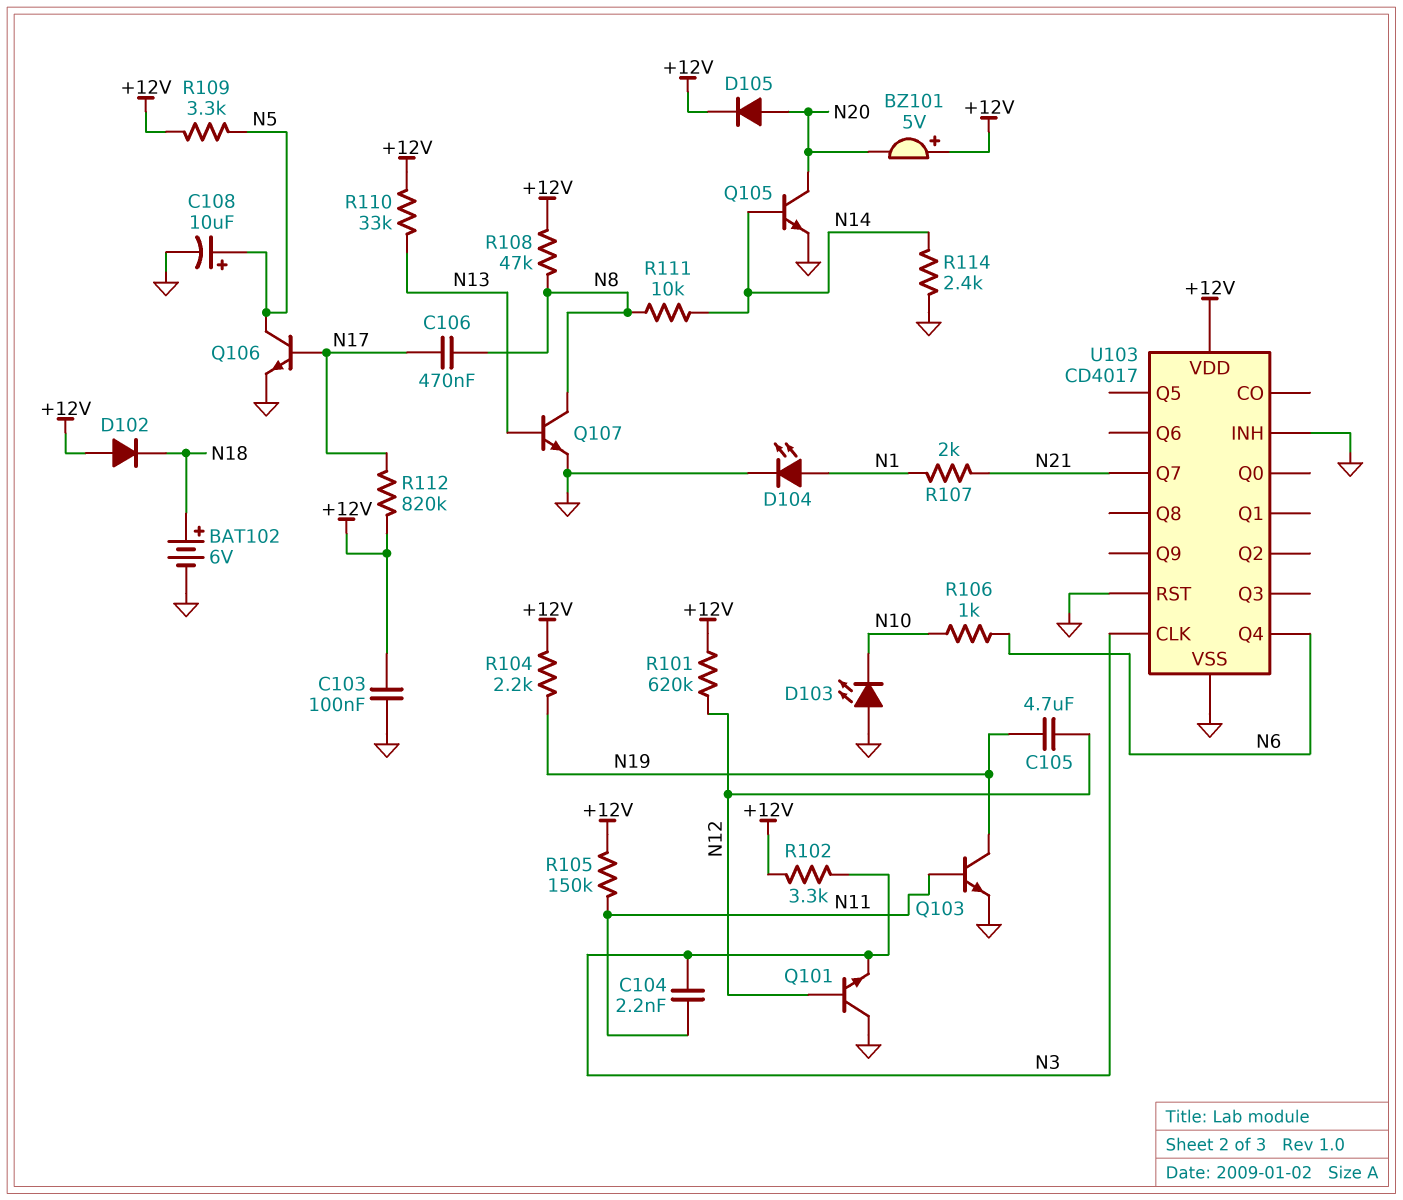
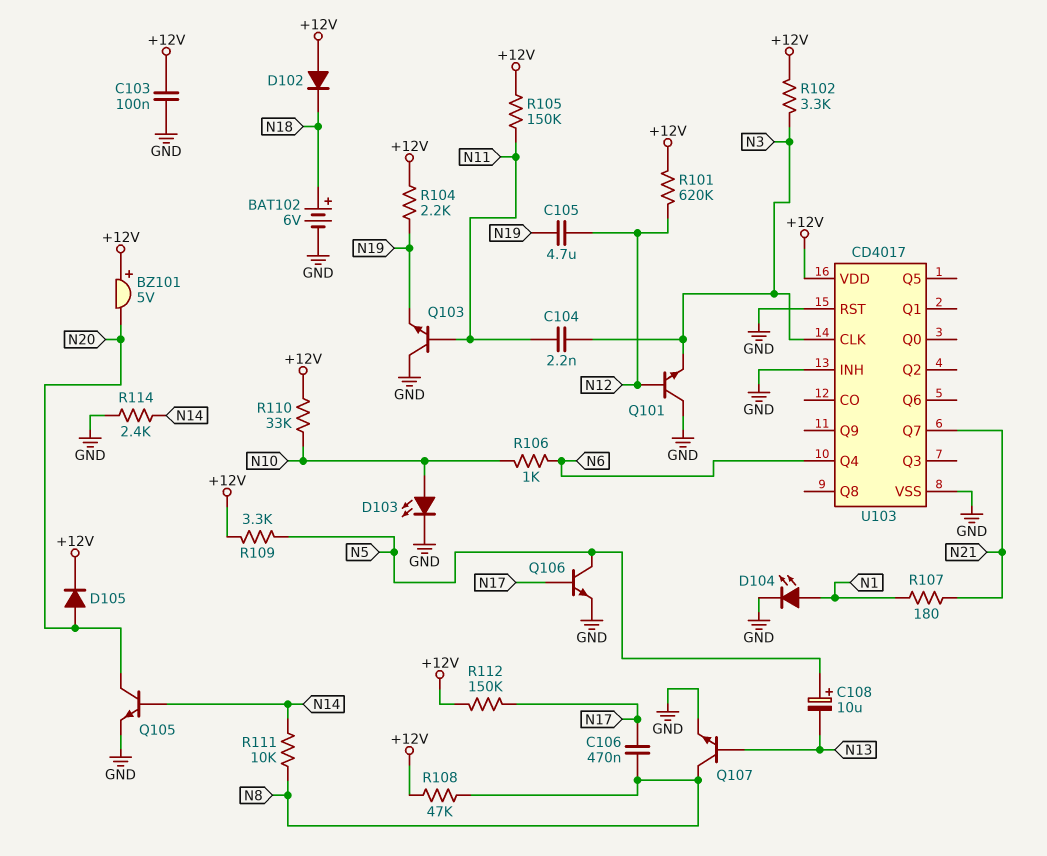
C108: 10uF (plus N5, minus GND) -> 10uF (plus N5, minus N13)
D103: LED (A GND, K N10) -> LED (A N10, K GND)
Q103: NPN (B N11, C N19, E GND) -> NPN (B N11, C GND, E N19)
R107: 2k (N1, N21) -> 180 (N1, N21)
R110: 33k (+12V, N13) -> 33k (+12V, N10)
R112: 820k (+12V, N17) -> 150k (+12V, N17)

